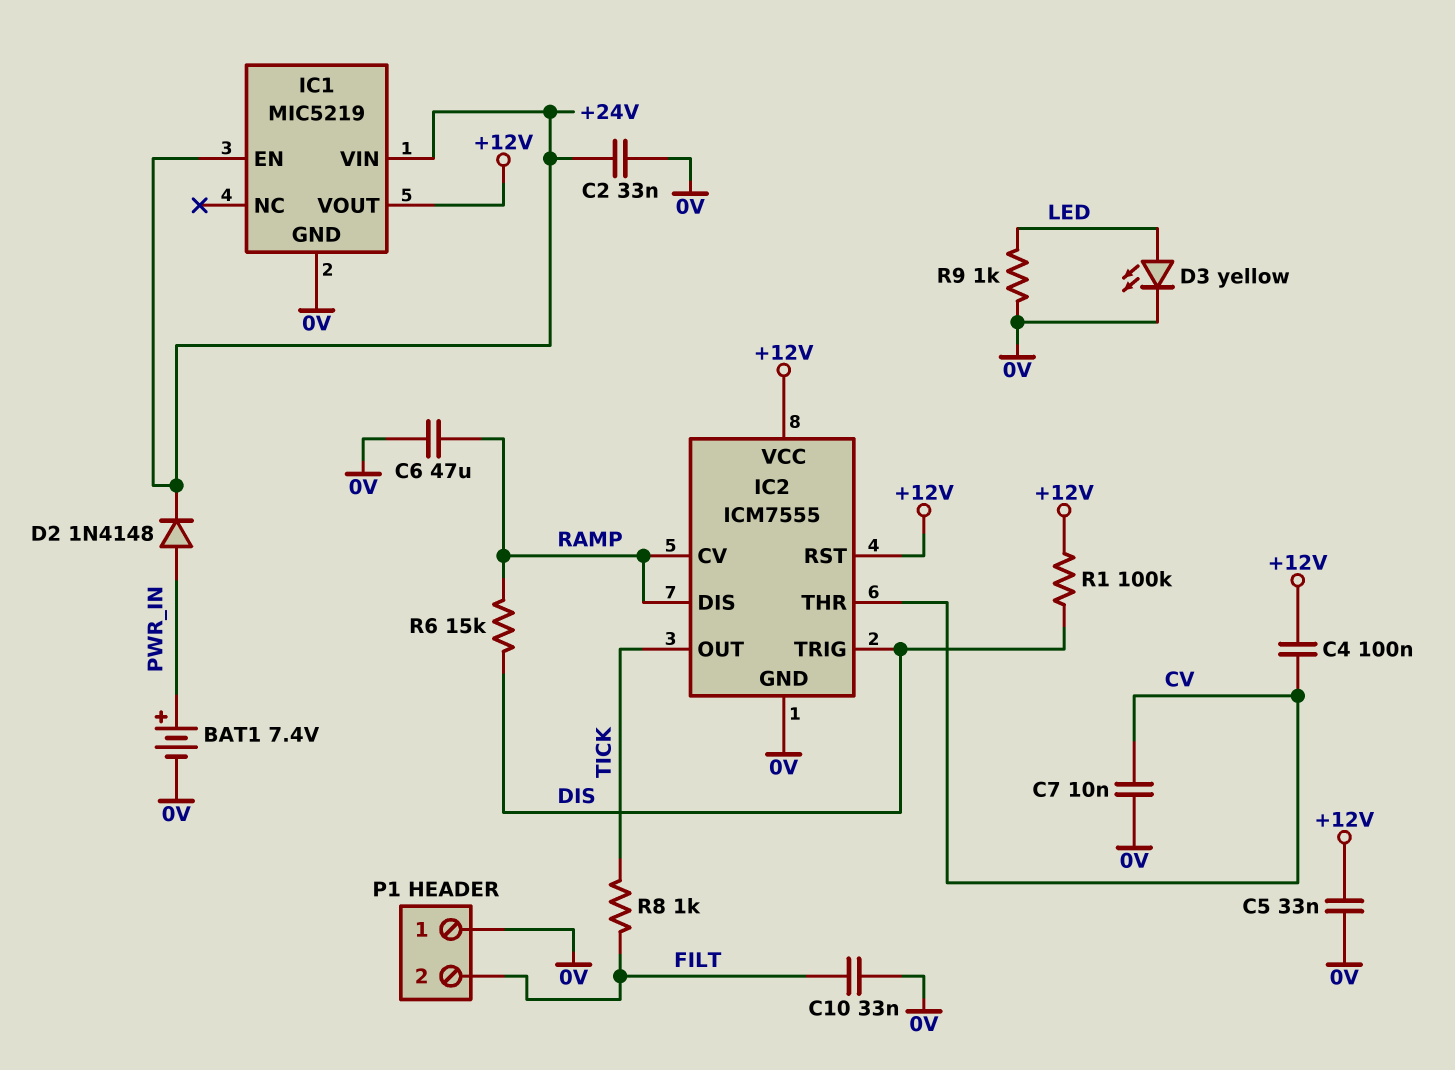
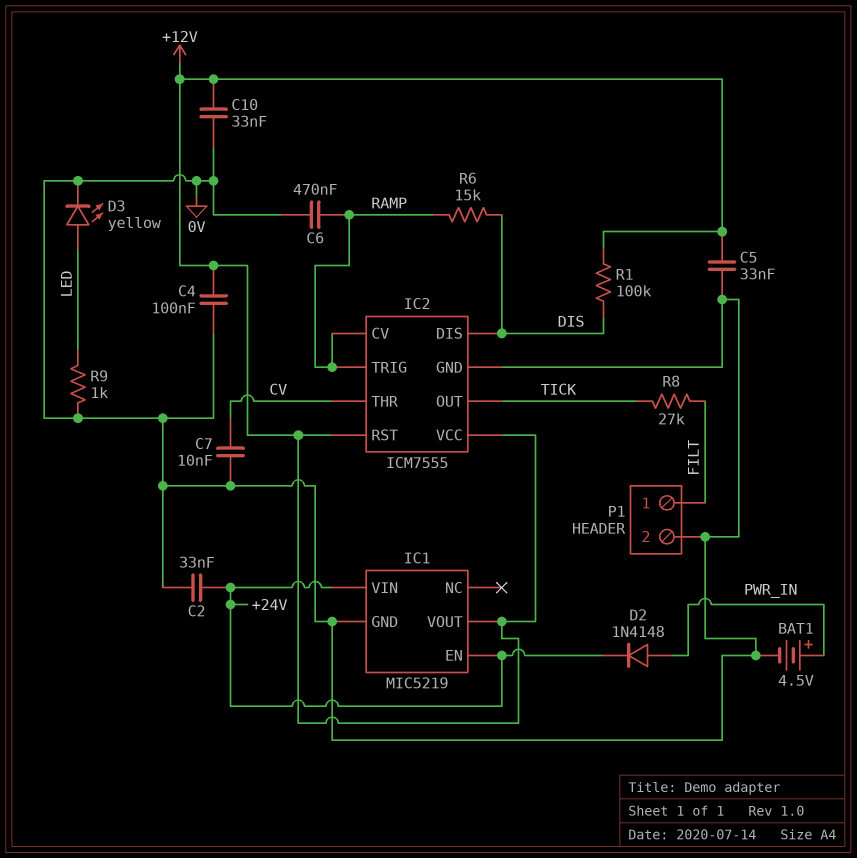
BAT1: 7.4V (plus PWR_IN, minus 0V) -> 4.5V (plus PWR_IN, minus 0V)
C4: 100nF (+12V, CV) -> 100nF (+12V, 0V)
C6: 47uF (0V, RAMP) -> 470nF (0V, RAMP)
C10: 33nF (0V, FILT) -> 33nF (+12V, 0V)
IC2 pin DIS: RAMP -> DIS
IC2 pin TRIG: DIS -> RAMP
P1 pin 1: 0V -> FILT
P1 pin 2: FILT -> 0V
R8: 1k (FILT, TICK) -> 27k (FILT, TICK)

